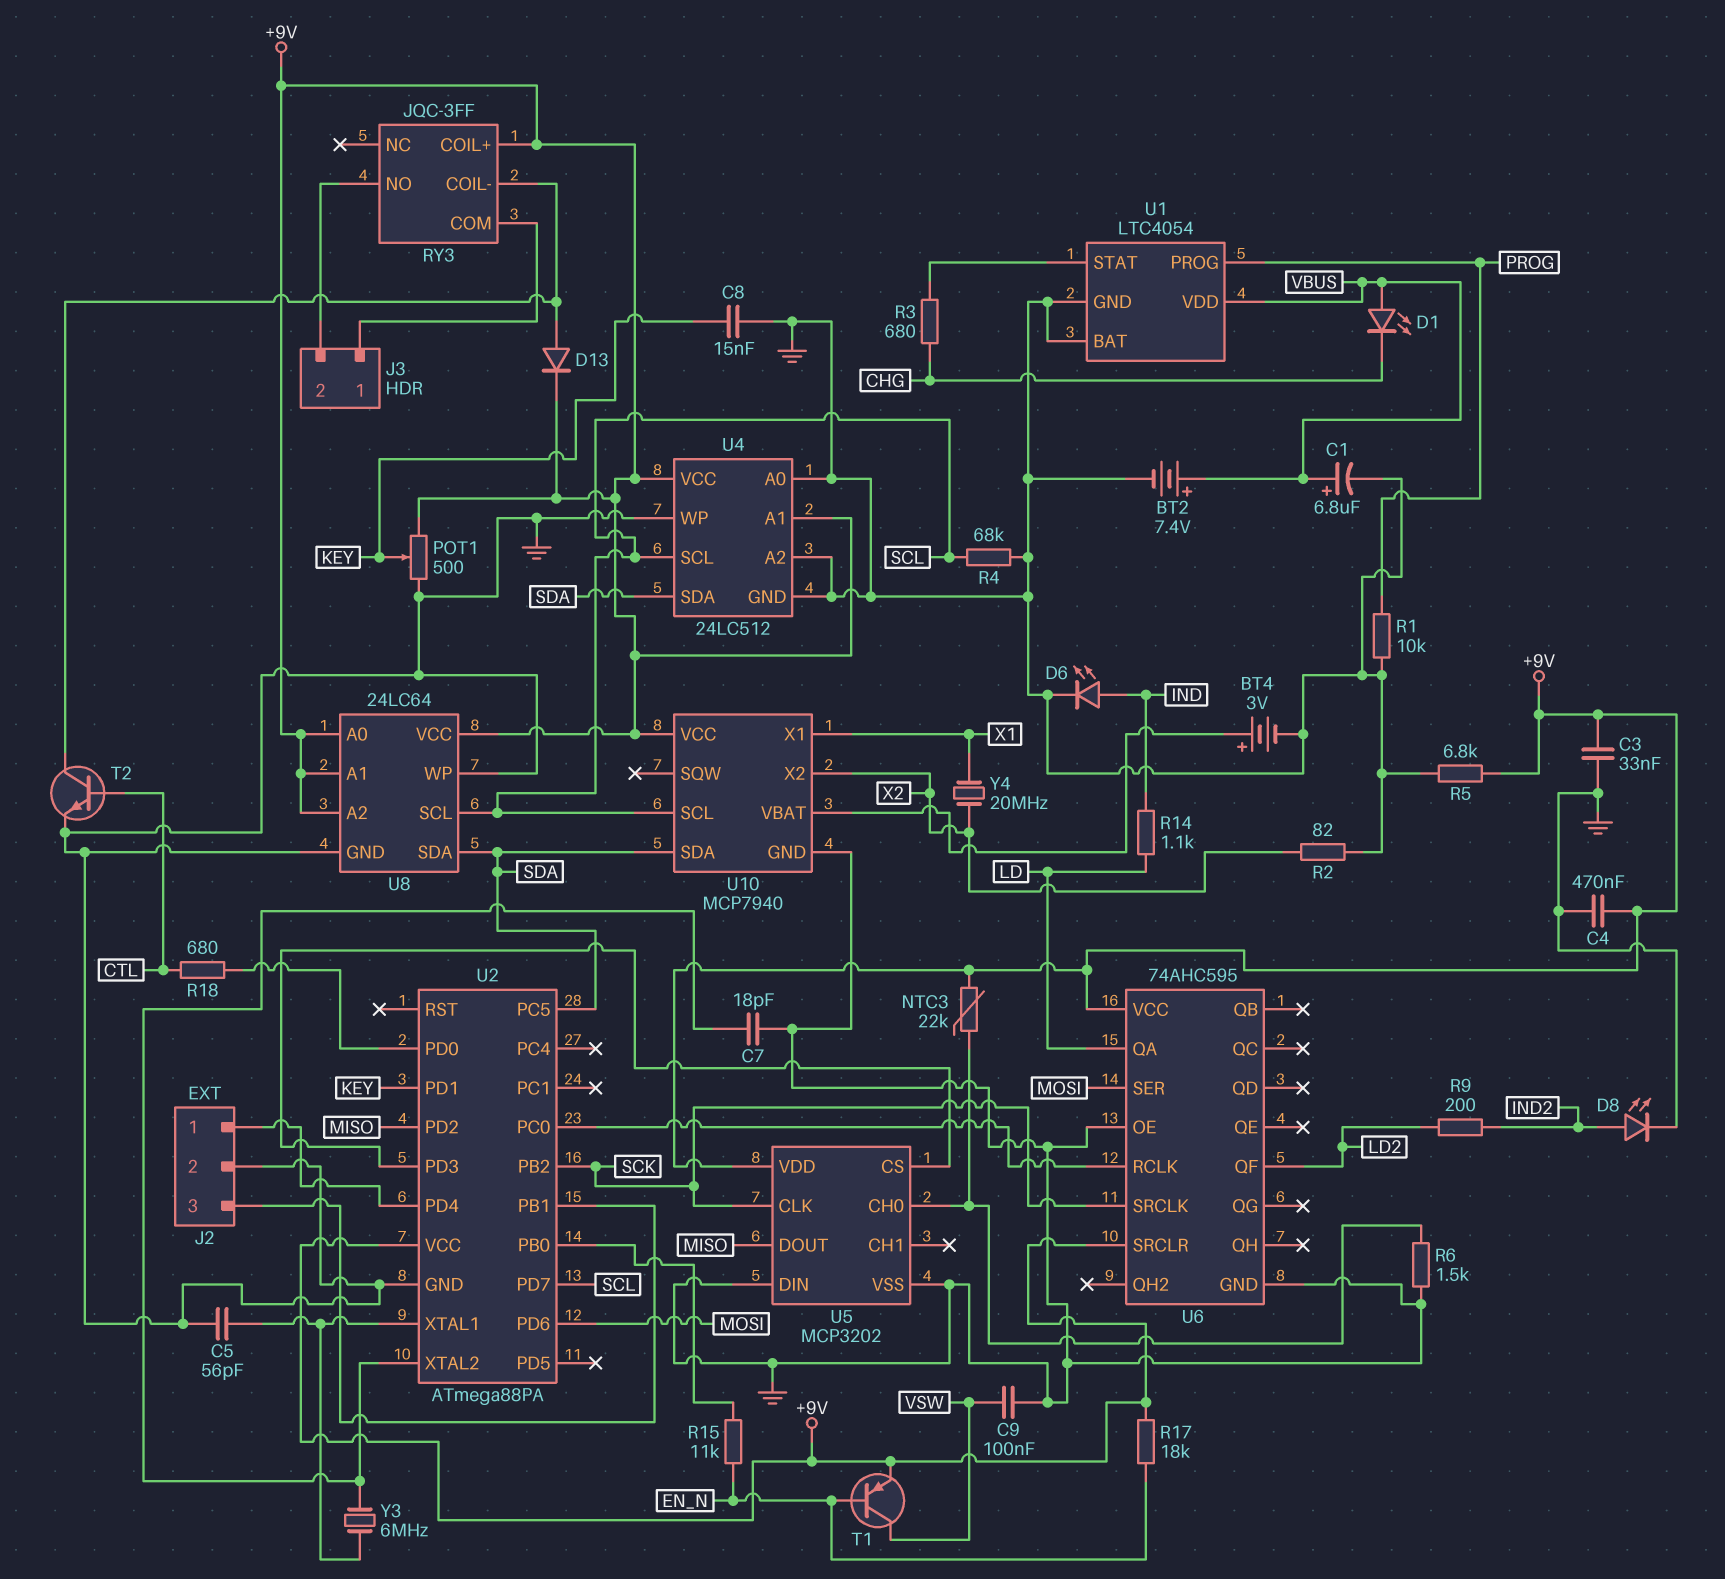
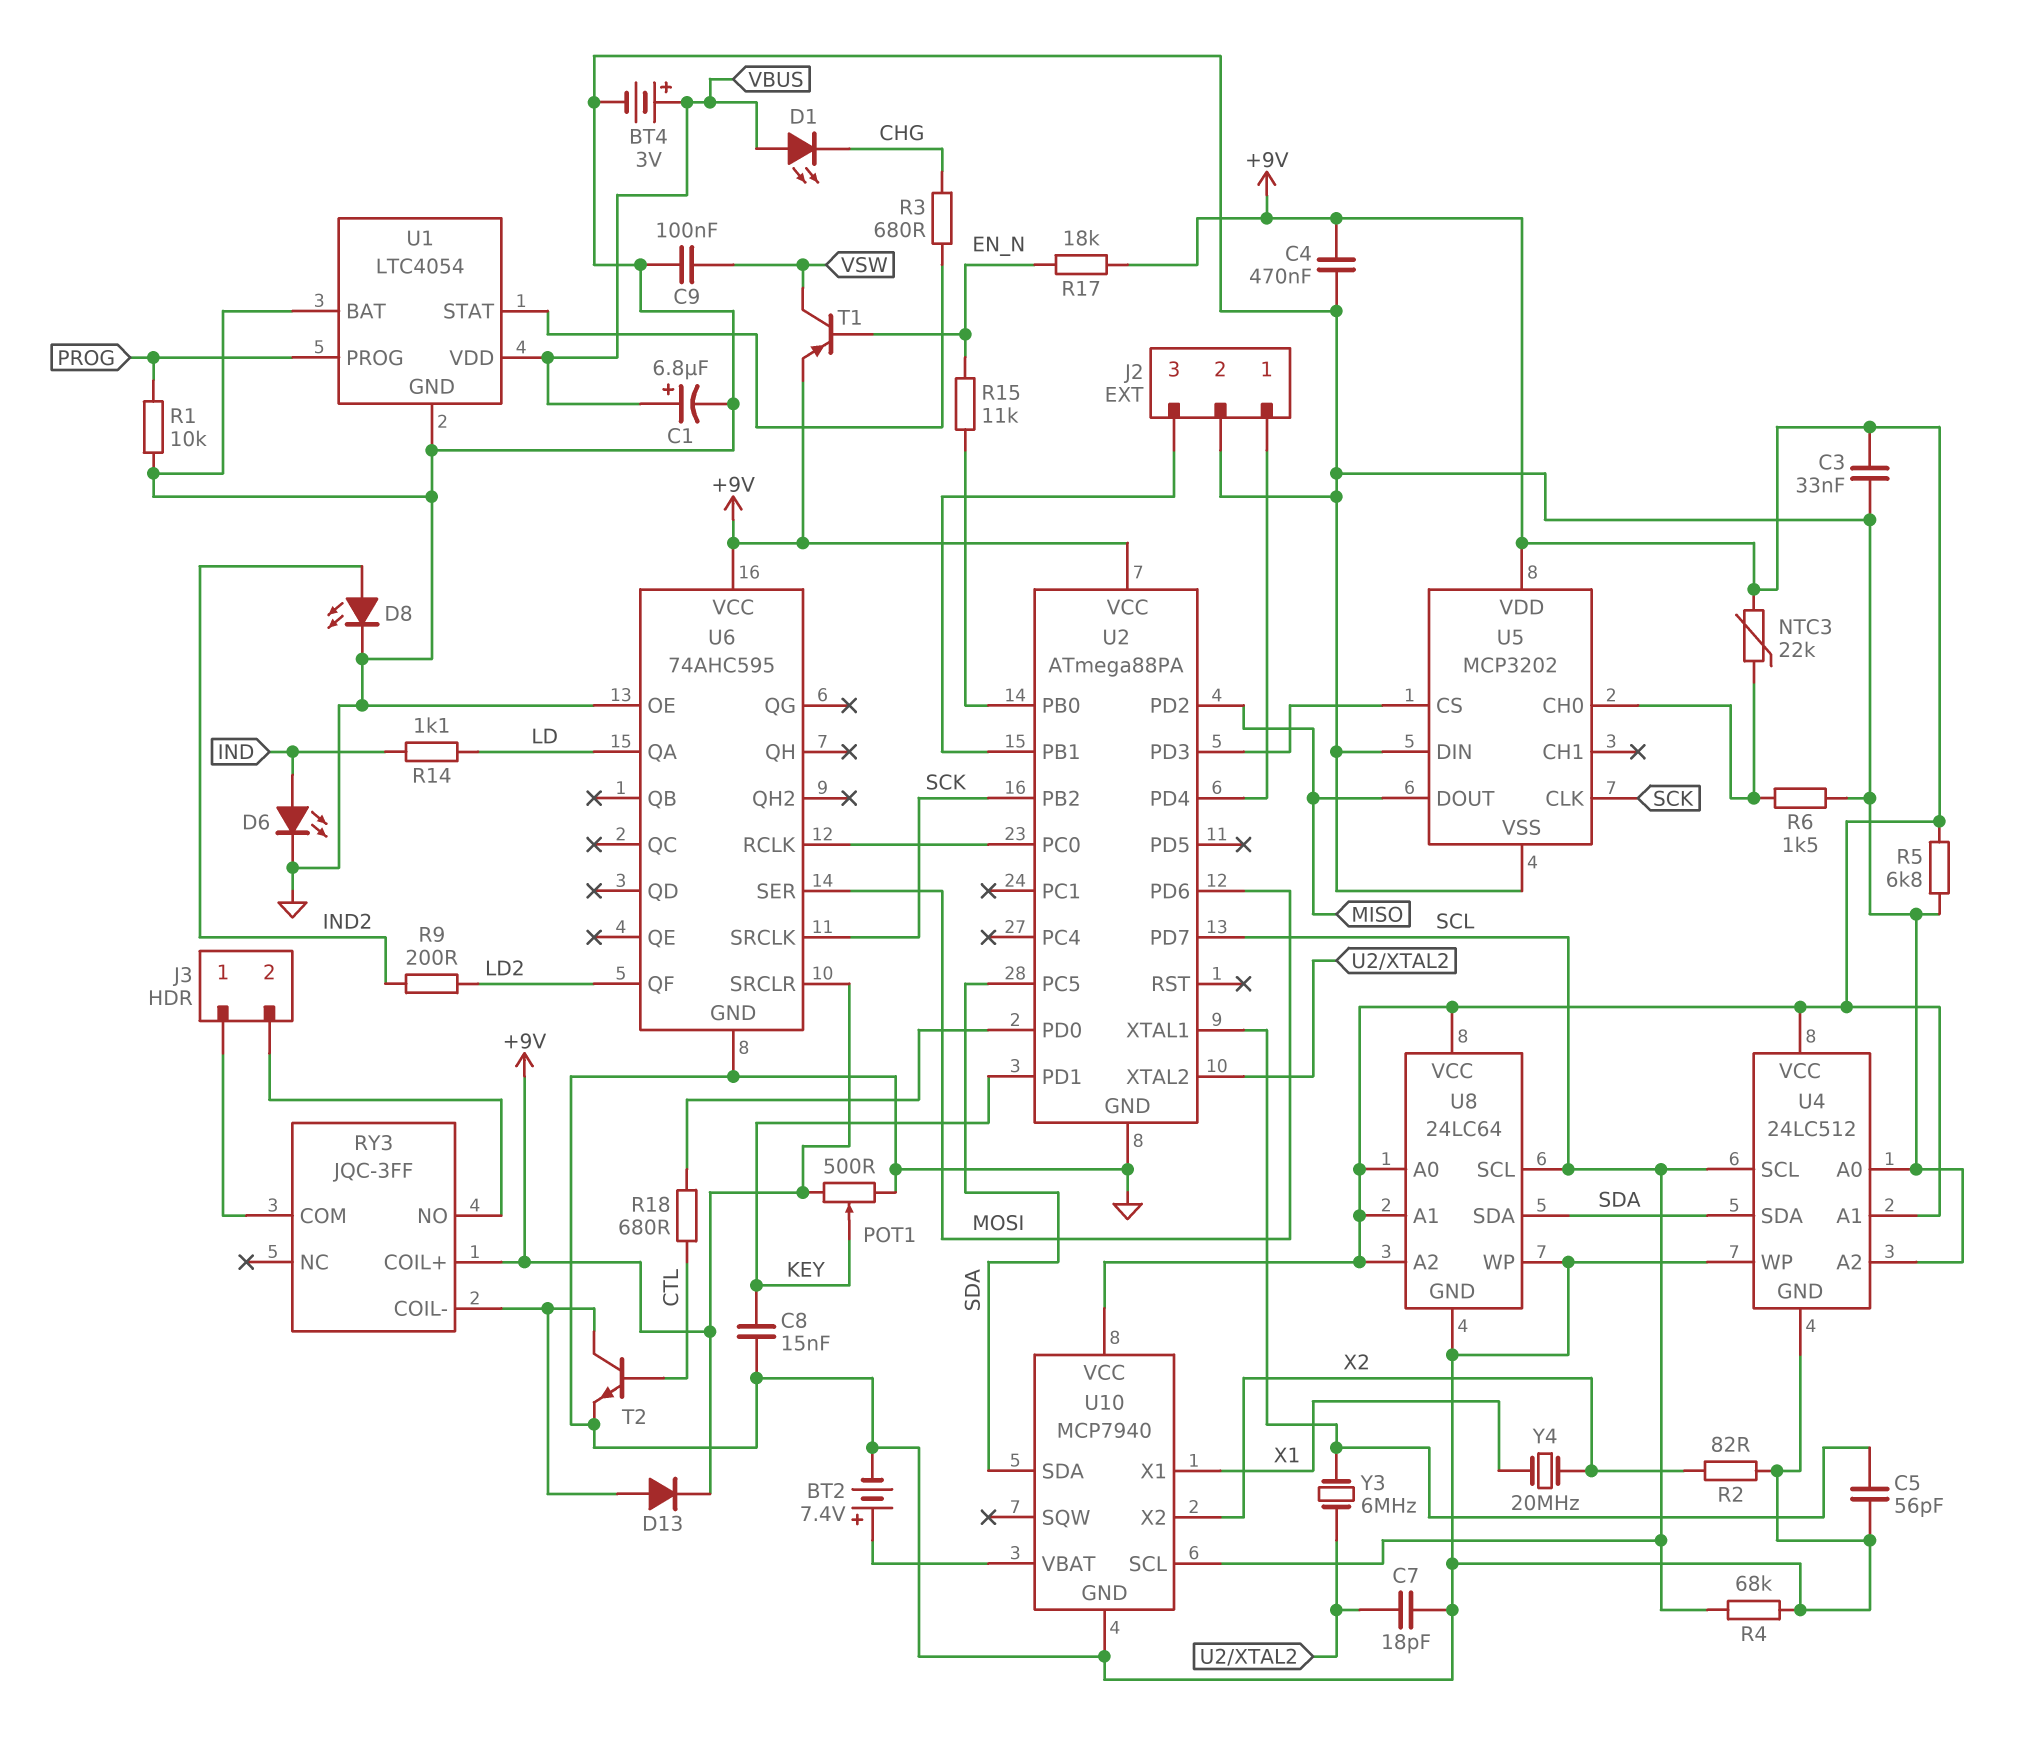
BT2: 7.4V (plus VBUS, minus GND) -> 7.4V (plus U10/VBAT, minus GND)
BT4: 3V (plus U10/VBAT, minus GND) -> 3V (plus VBUS, minus GND)

